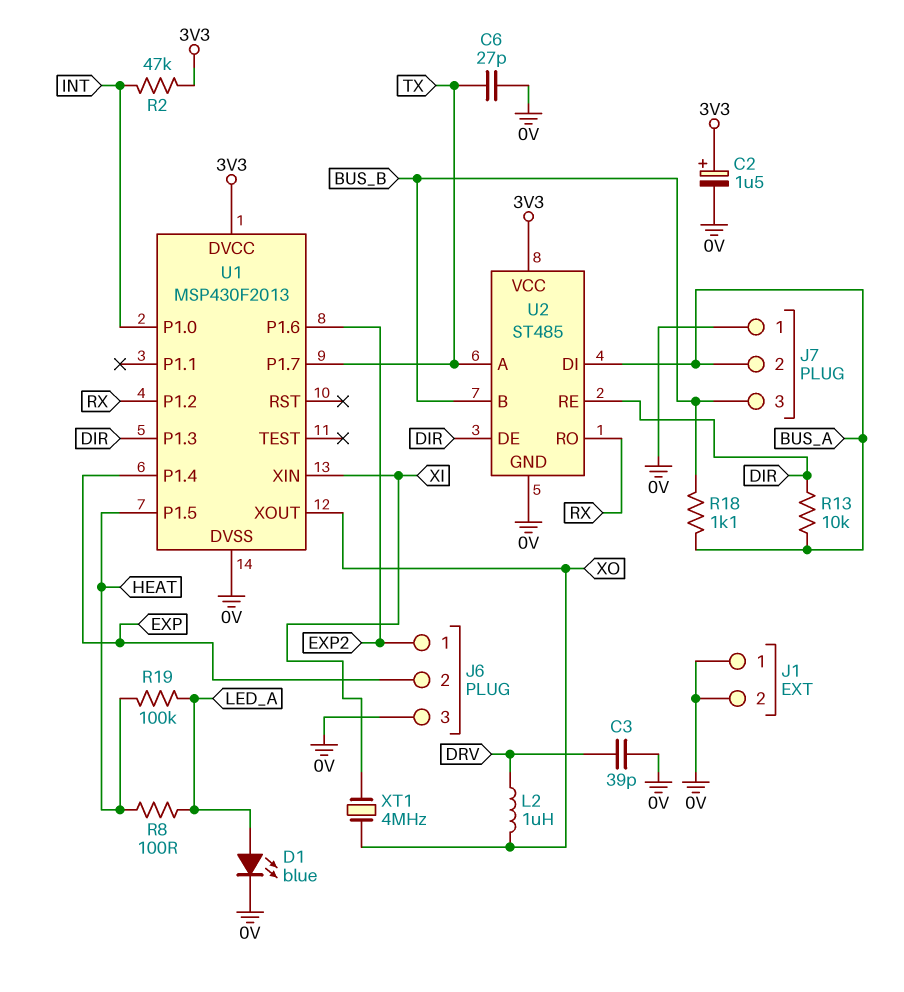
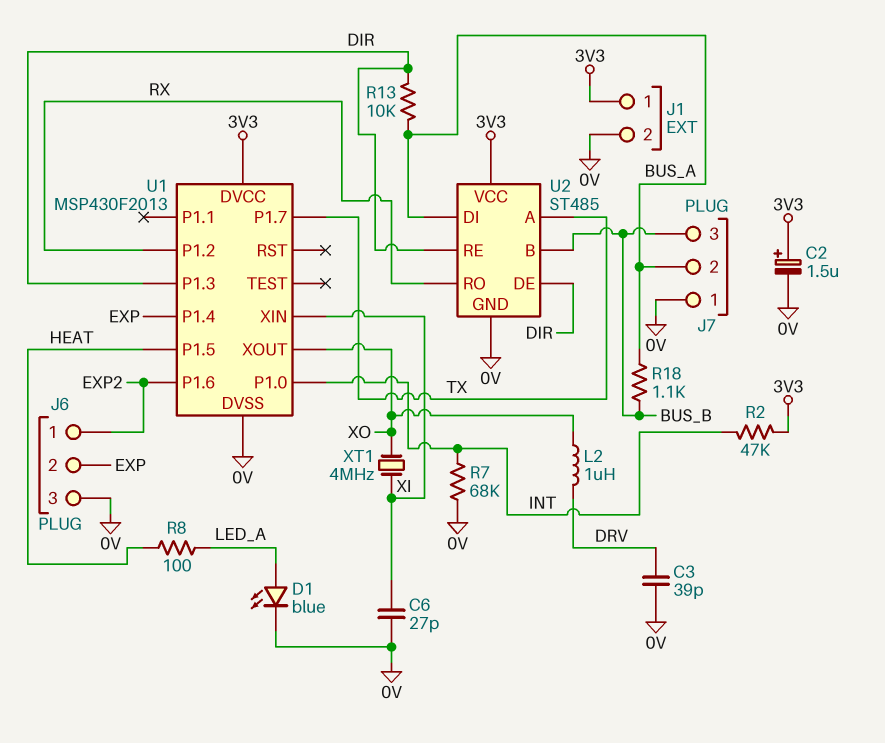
C6: 27pF (0V, TX) -> 27pF (0V, XI)
J1 pin 1: 0V -> 3V3
R7: none -> 68k (0V, INT)
R19: 100k (HEAT, LED_A) -> none

